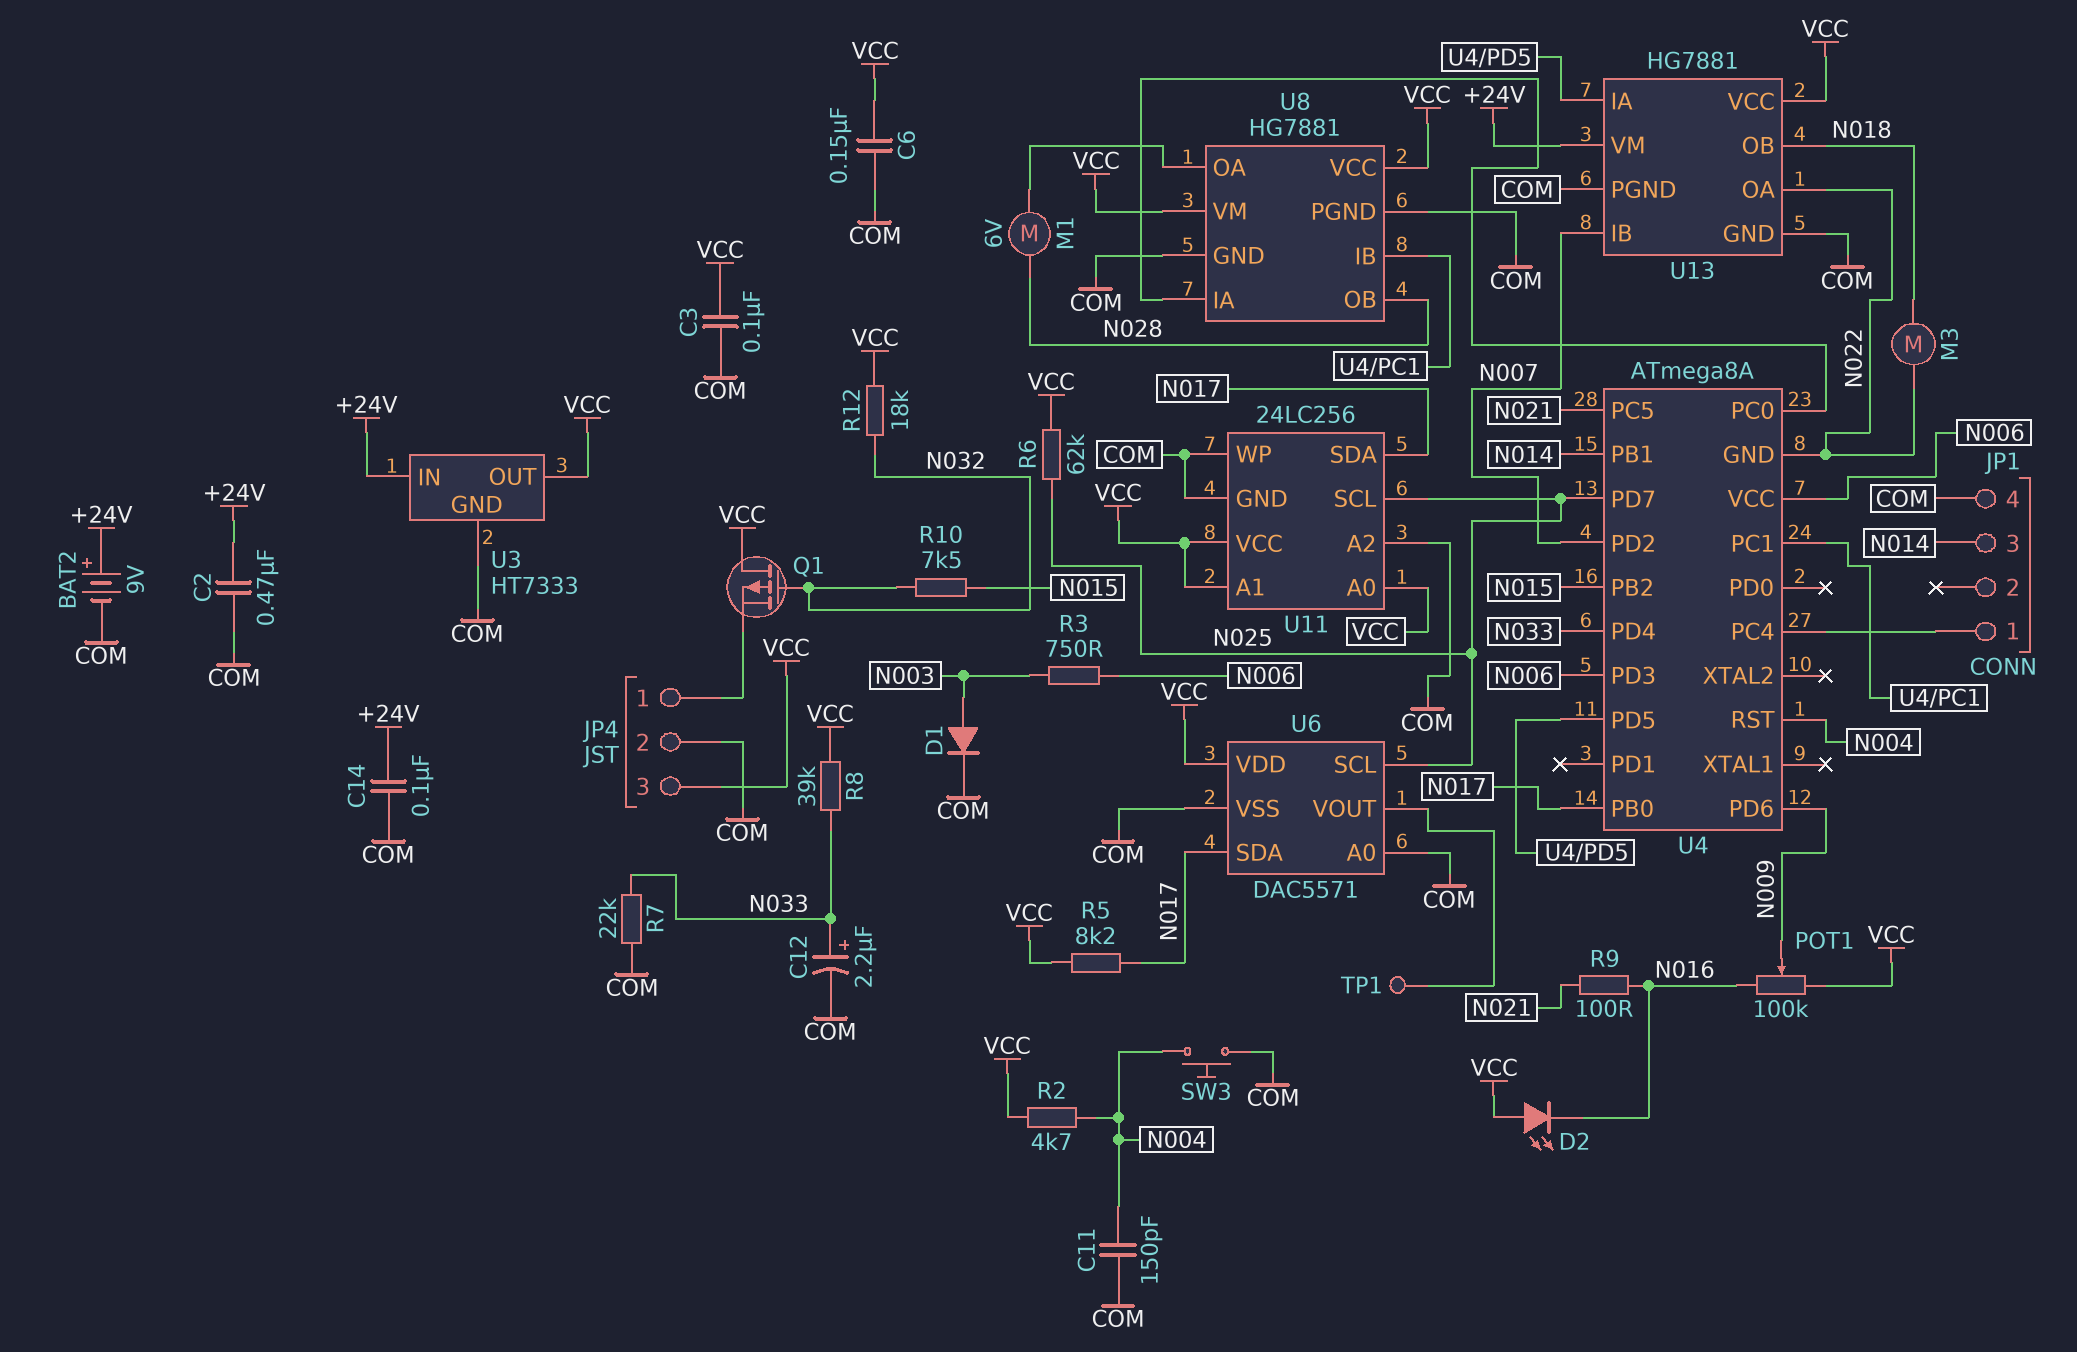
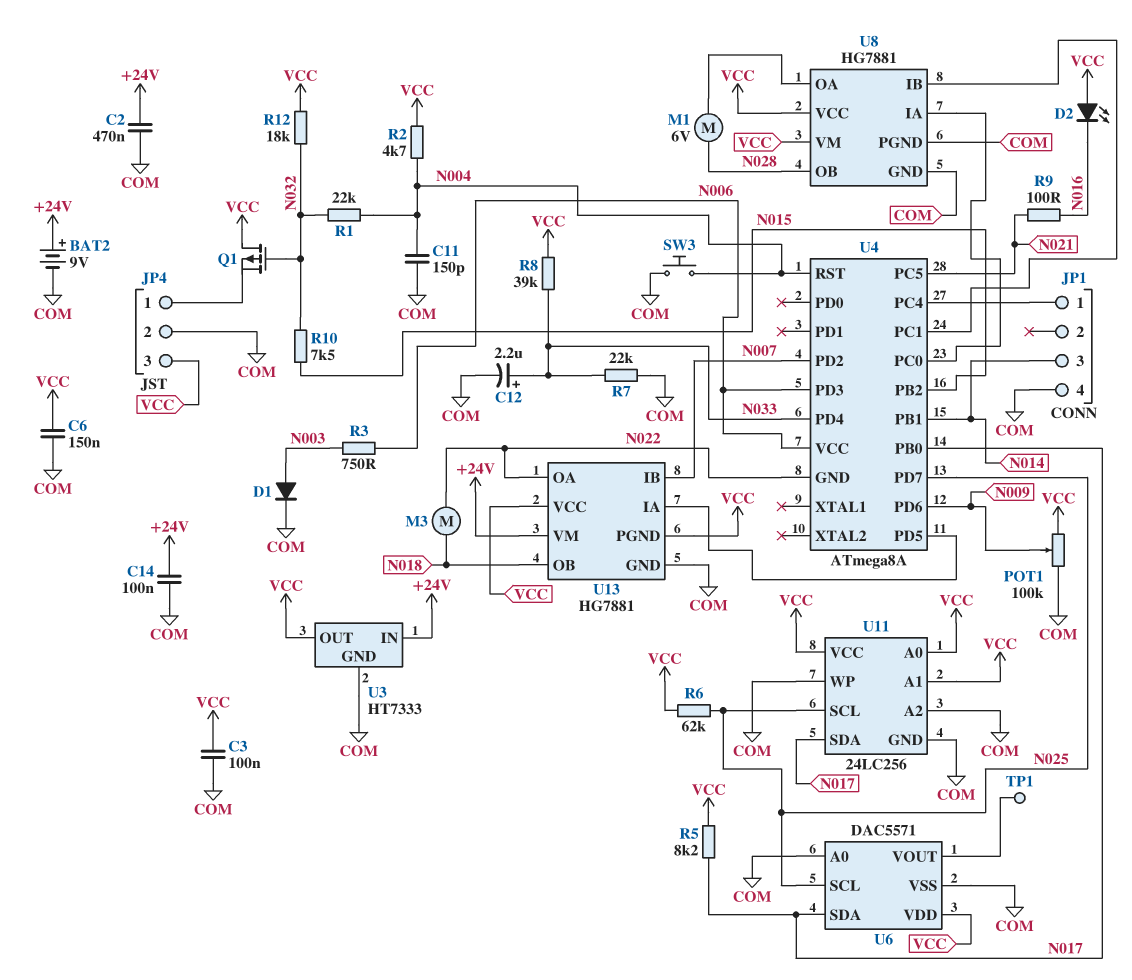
POT1: 100k (N016, VCC, wiper N009) -> 100k (COM, VCC, wiper N009)
R1: none -> 22k (N004, N032)
U13 pin PGND: COM -> VCC

